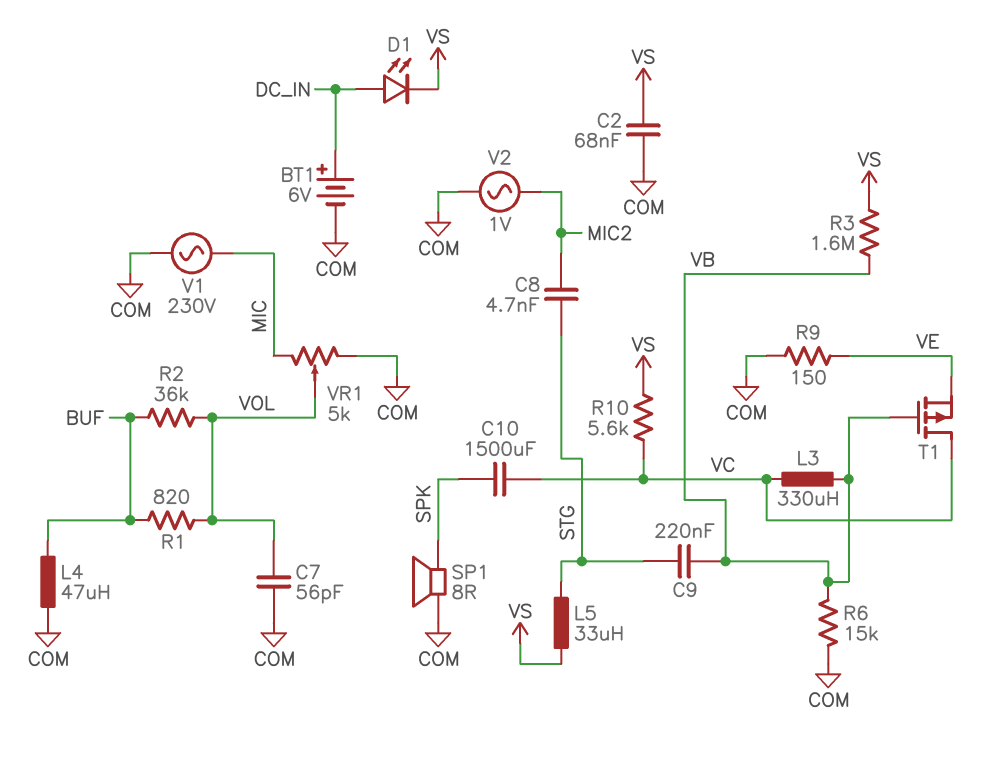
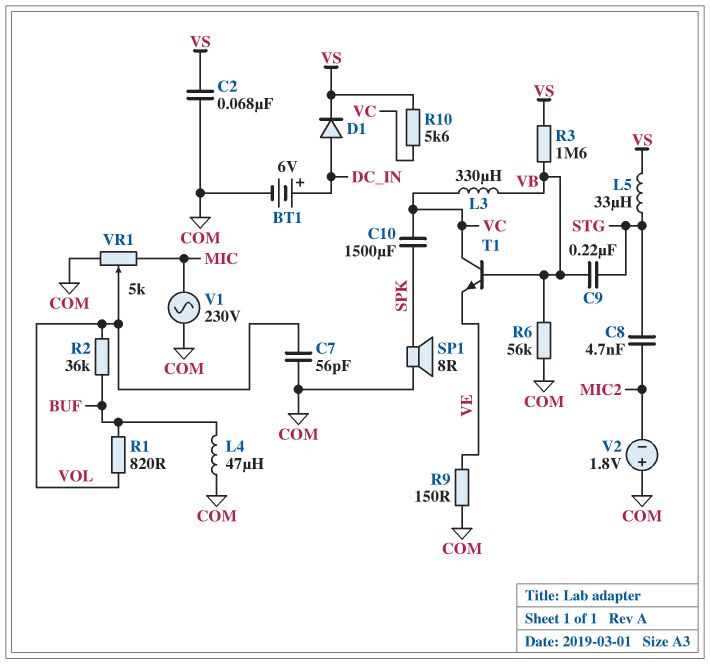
D1: LED (A DC_IN, K VS) -> diode (A DC_IN, K VS)
R6: 15k (COM, VB) -> 56k (COM, VB)
T1: PMOS (G VB, D VC, S VE) -> NPN (B VB, C VC, E VE)
V2: AC 1V (COM, MIC2) -> 1.8V (plus COM, minus MIC2)

